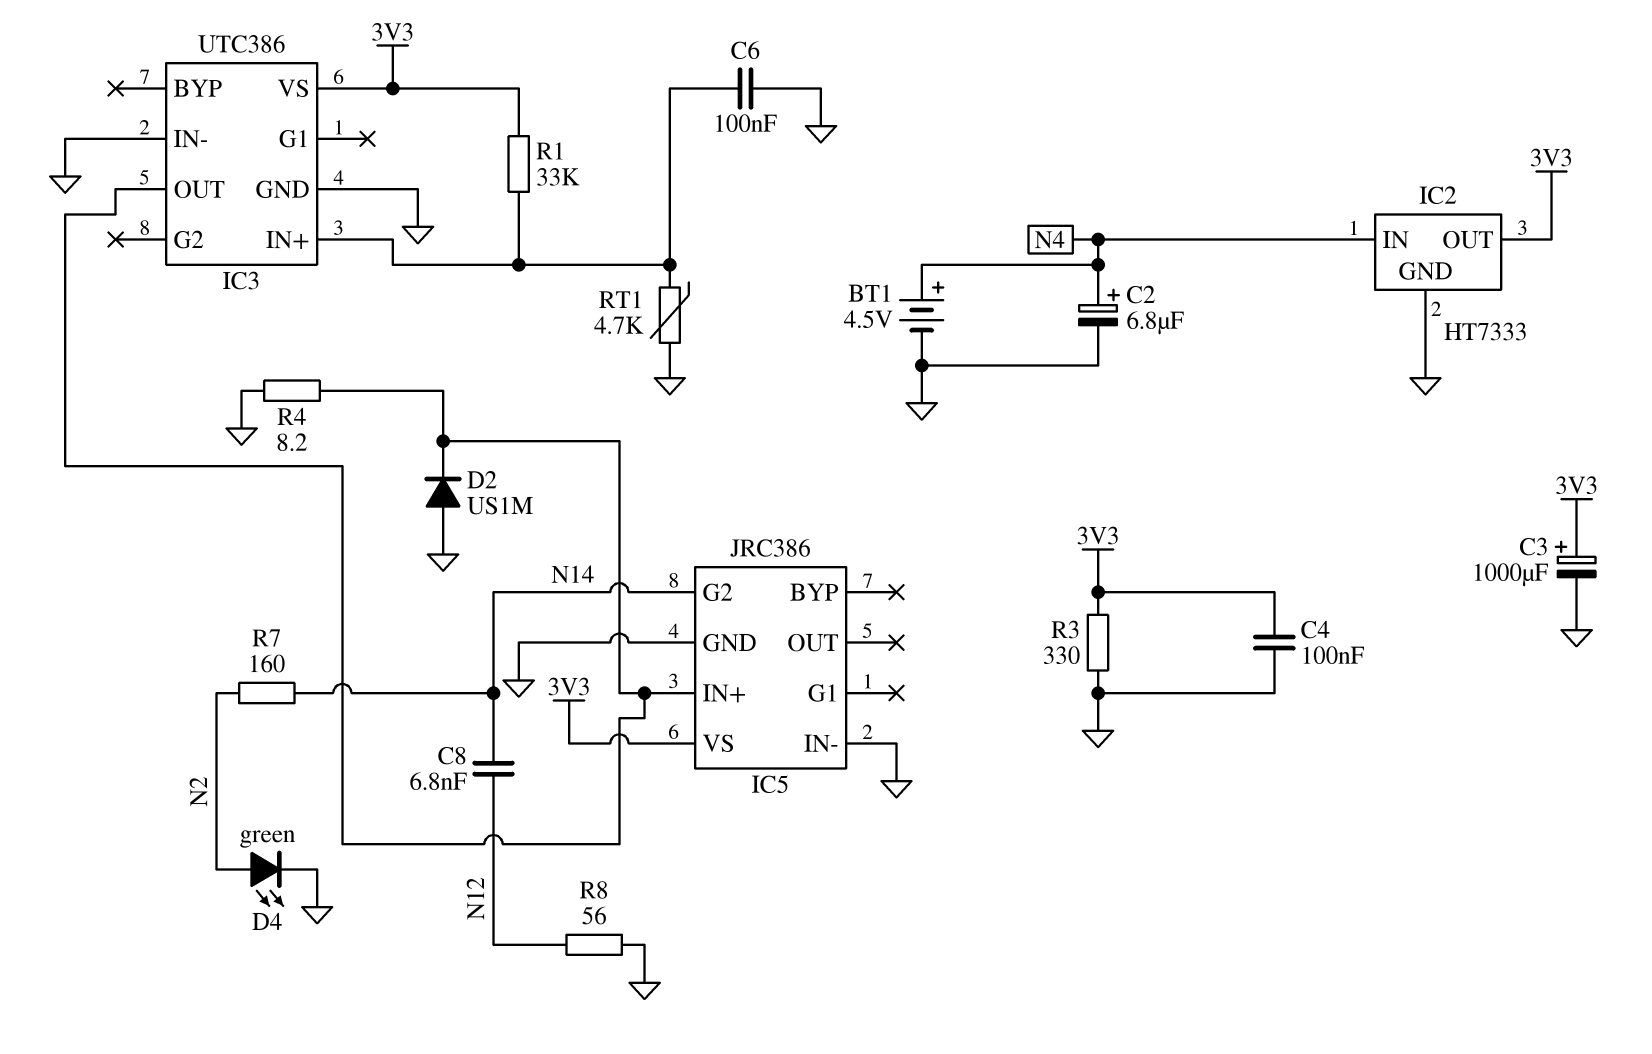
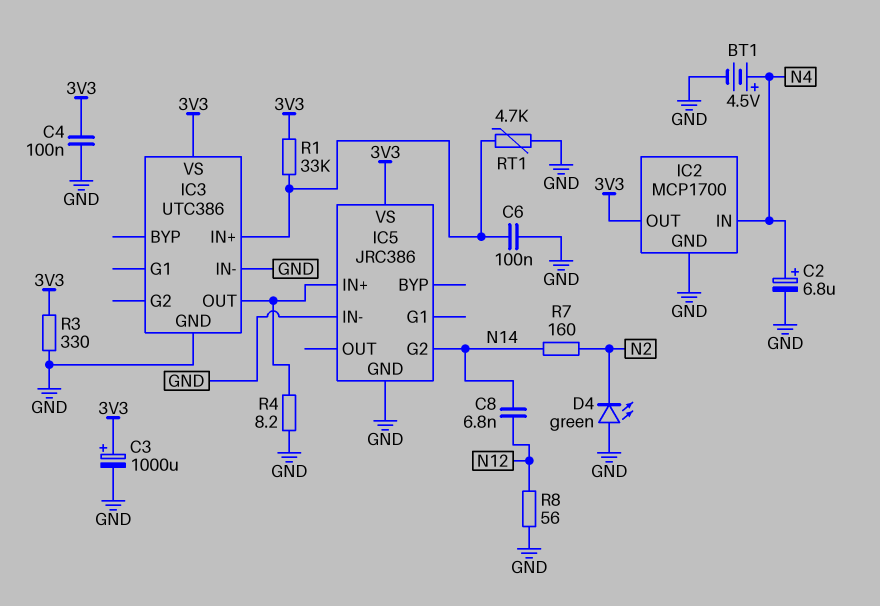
D2: diode US1M (A GND, K IC3/OUT) -> none
D4: LED green (A N2, K GND) -> LED green (A GND, K N2)
IC2: HT7333 -> MCP1700

